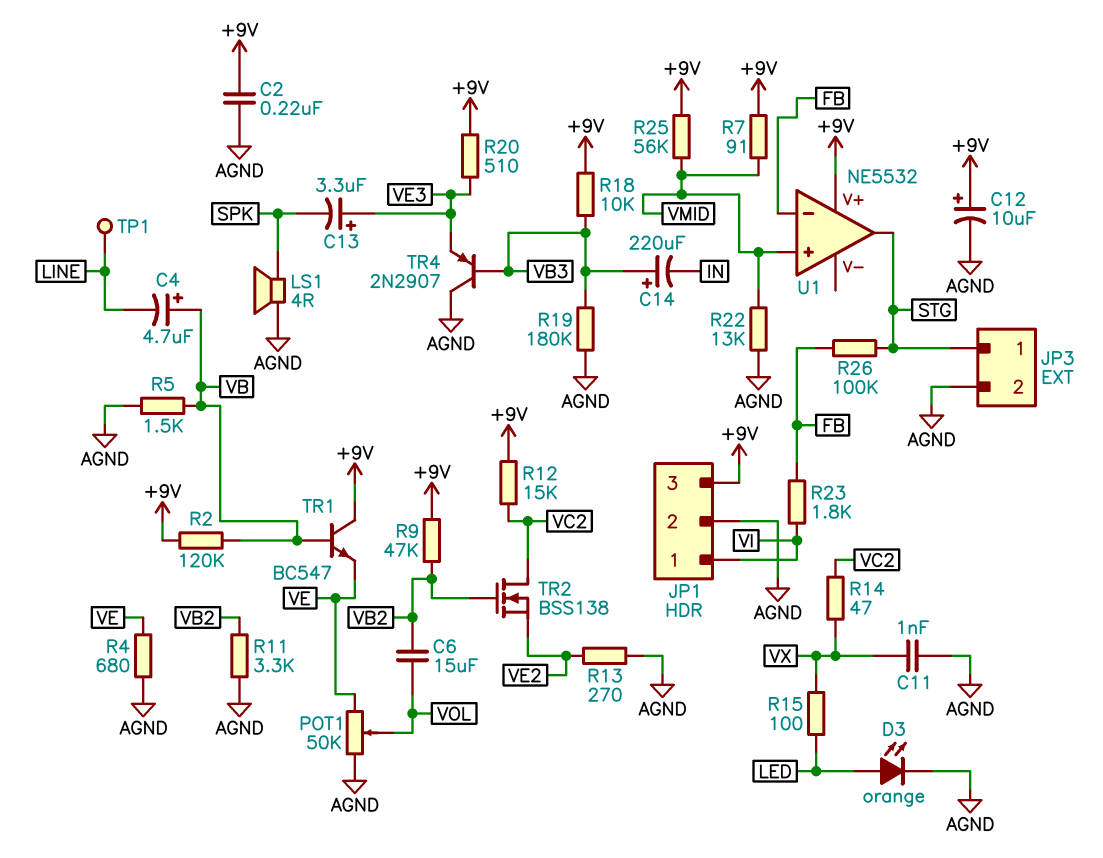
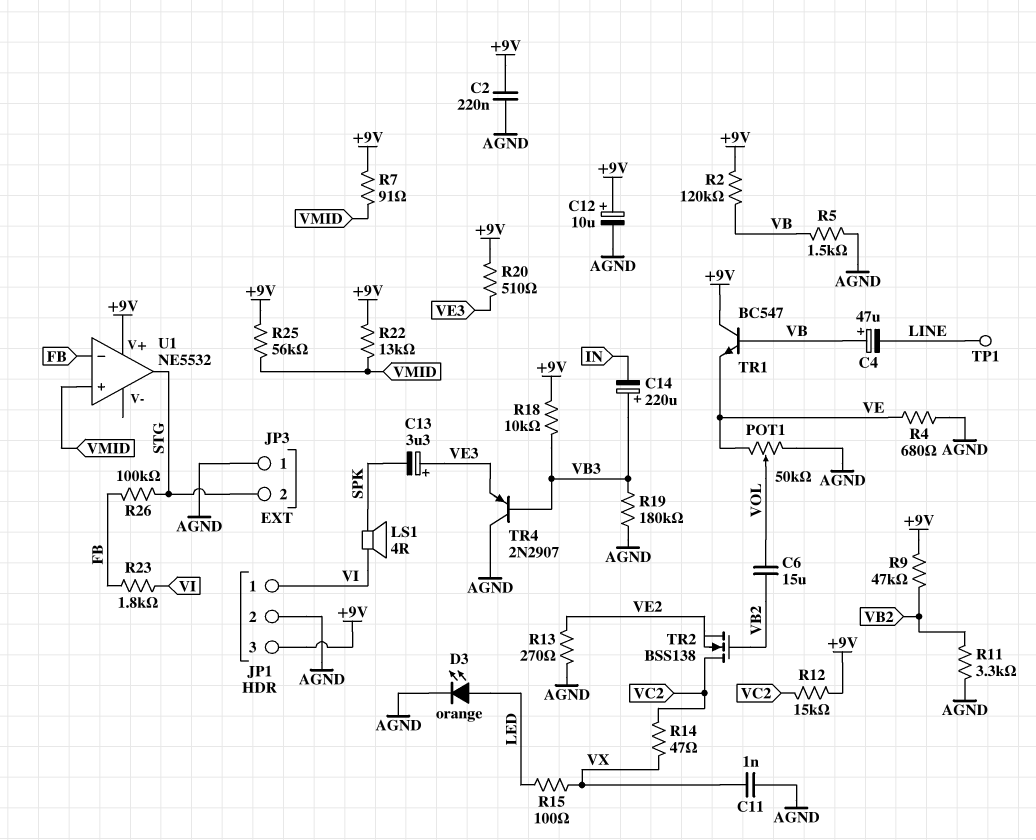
C4: 4.7uF (plus VB, minus LINE) -> 47uF (plus VB, minus LINE)
JP3 pin 1: STG -> AGND
JP3 pin 2: AGND -> STG
LS1: speaker 4R (AGND, SPK) -> speaker 4R (SPK, VI)
R22: 13k (AGND, VMID) -> 13k (+9V, VMID)

